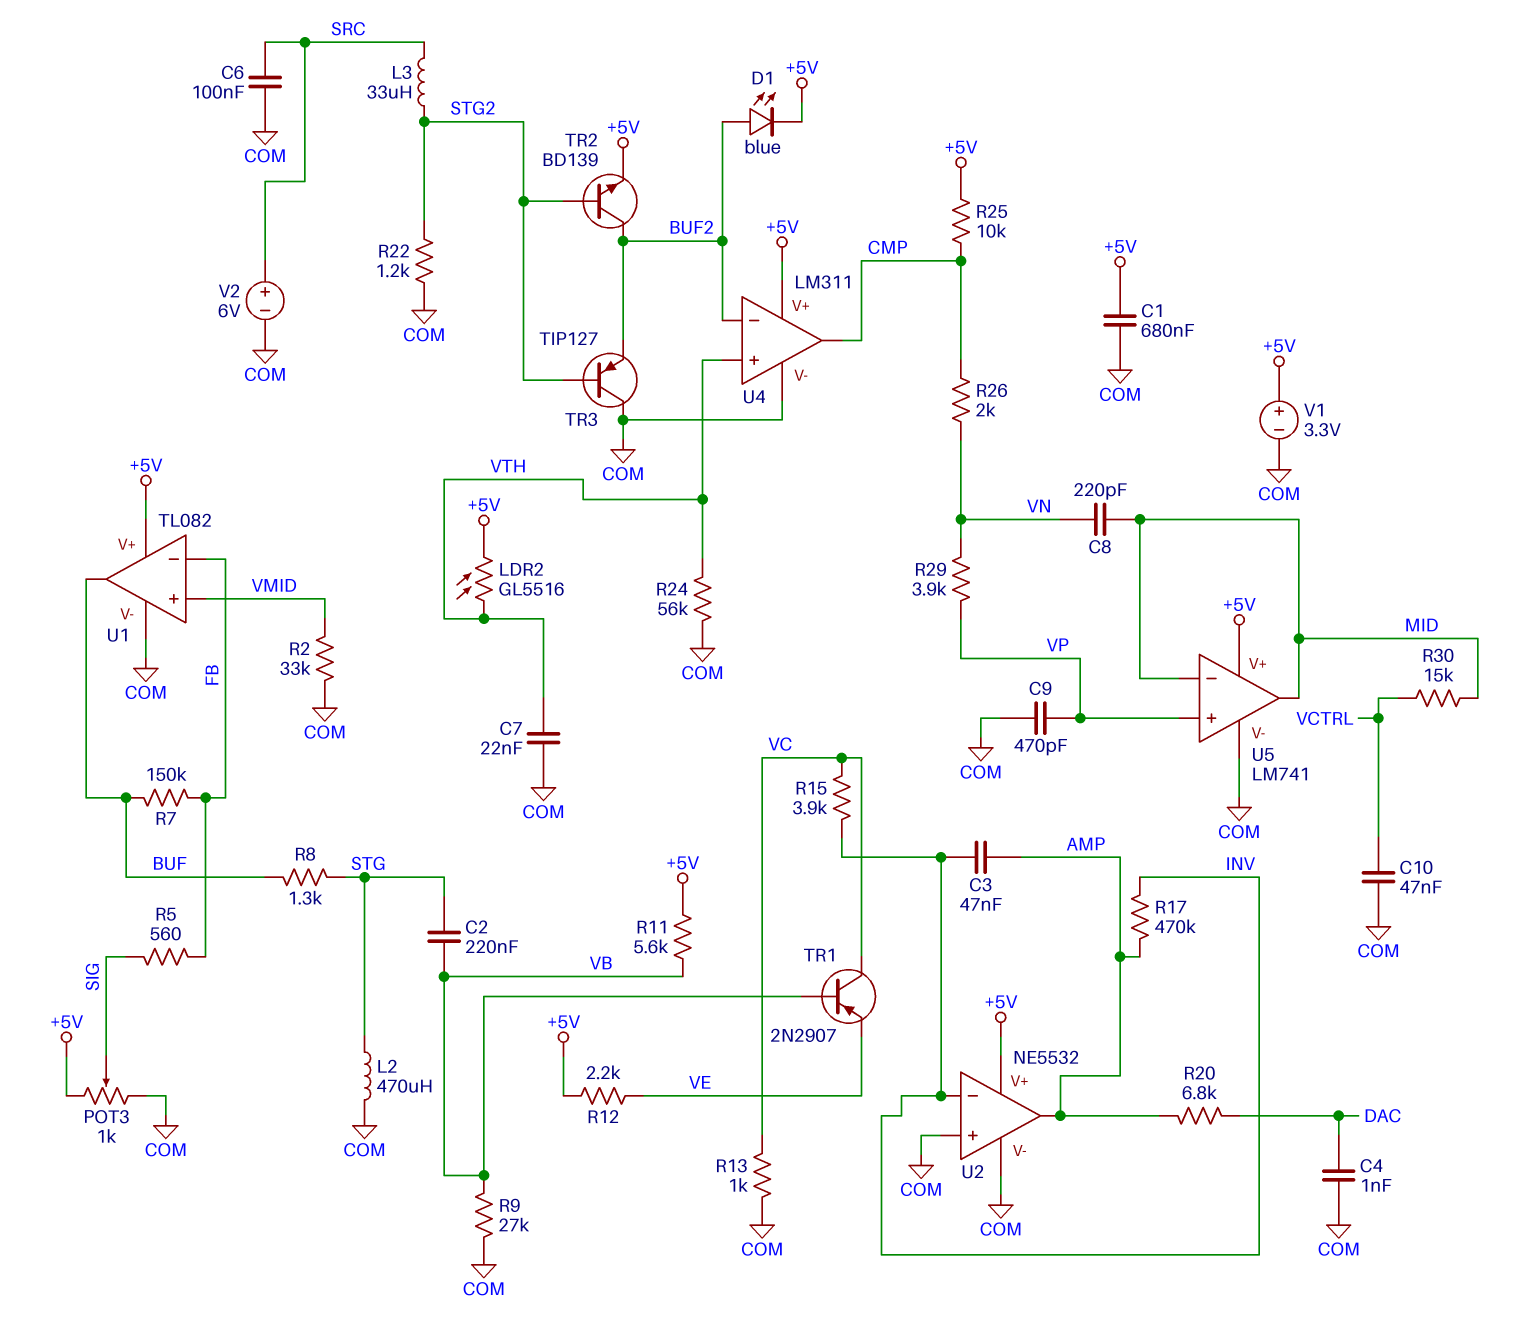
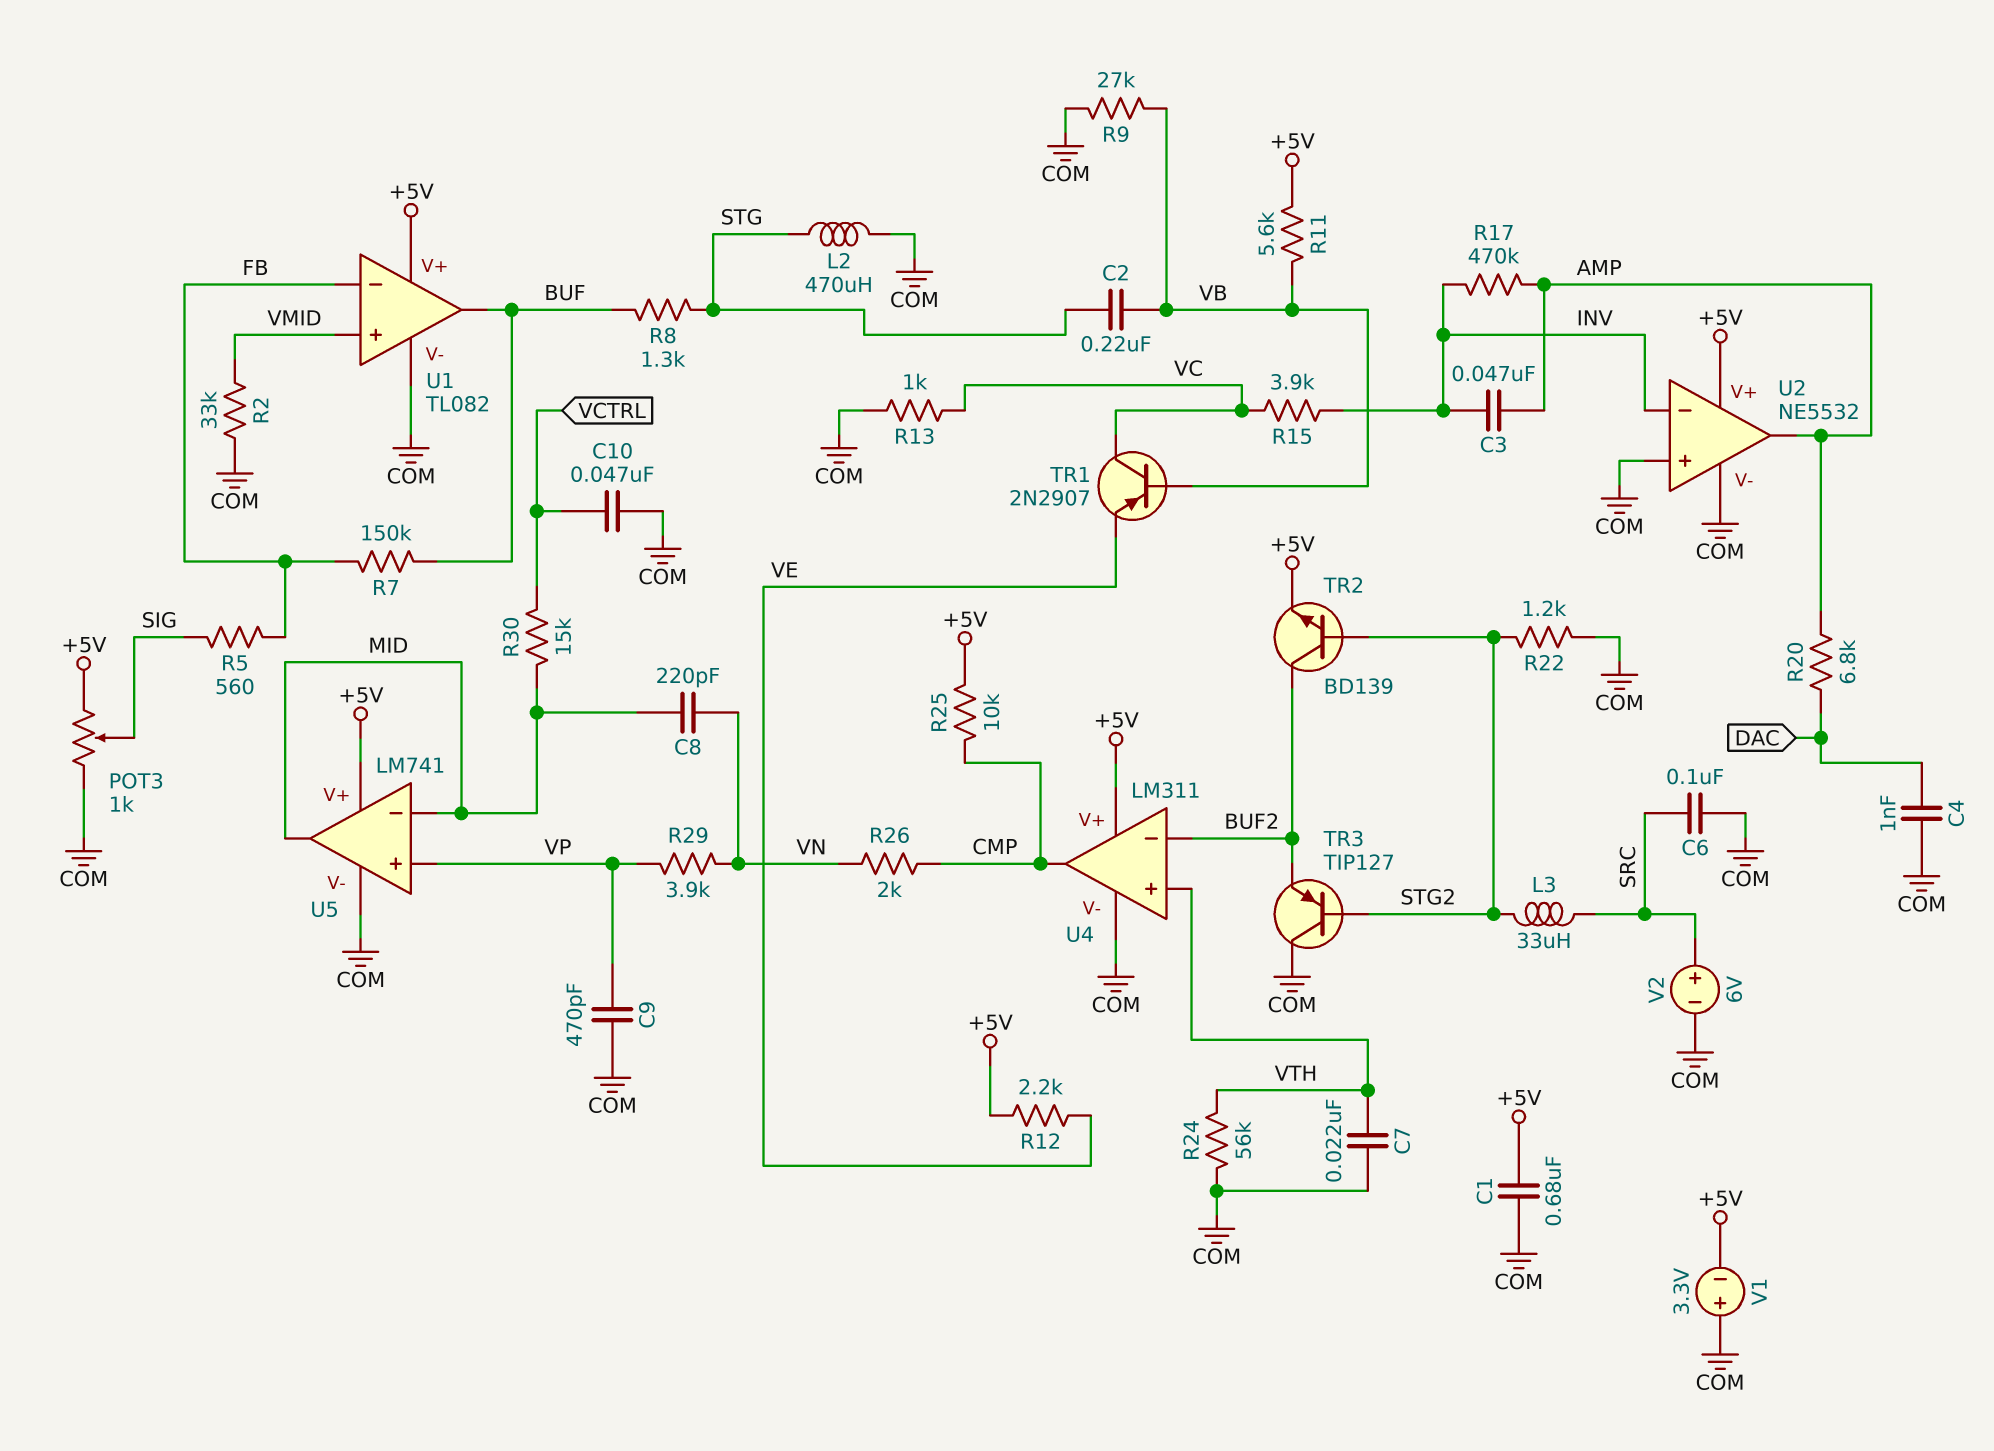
D1: LED blue (A BUF2, K +5V) -> none
LDR2: GL5516 (+5V, VTH) -> none
V1: 3.3V (plus +5V, minus COM) -> 3.3V (plus COM, minus +5V)

